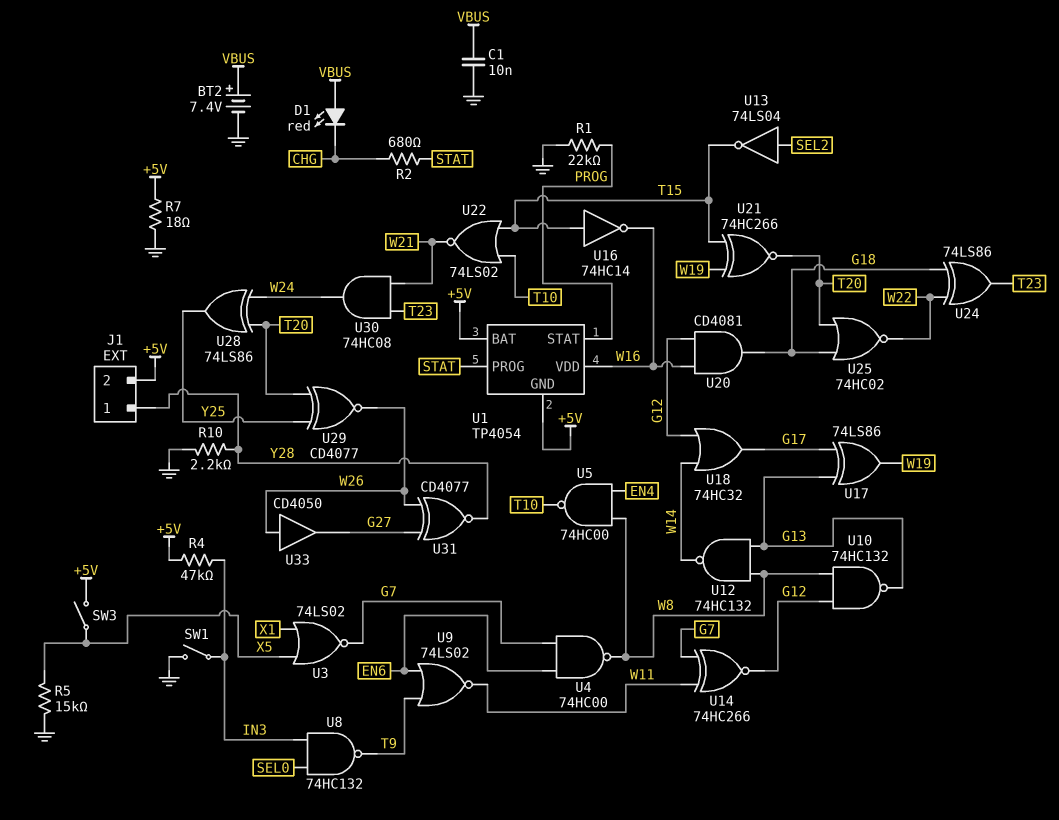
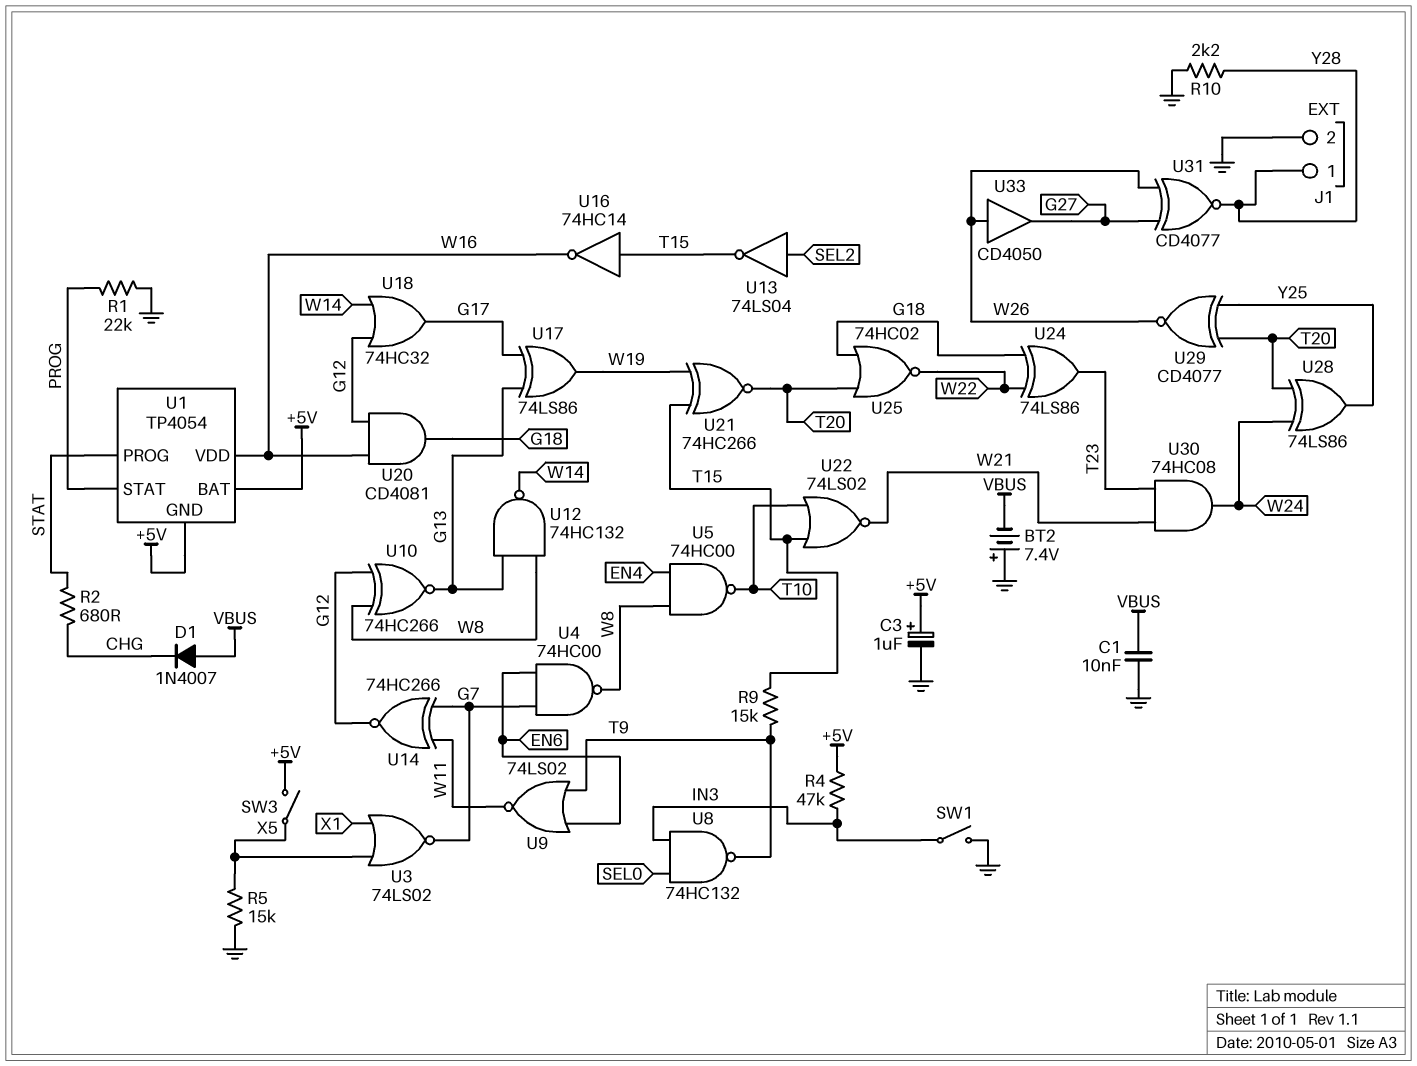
BT2: 7.4V (plus VBUS, minus GND) -> 7.4V (plus GND, minus VBUS)
C3: none -> 1uF (plus +5V, minus GND)
D1: LED red (A VBUS, K CHG) -> diode 1N4007 (A VBUS, K CHG)
J1 pin 2: +5V -> GND
R7: 18 (+5V, GND) -> none
R9: none -> 15k (T9, T15)
U10: NAND 74HC132 (in G12, in W8, out G13) -> XNOR 74HC266 (in G12, in W8, out G13)

